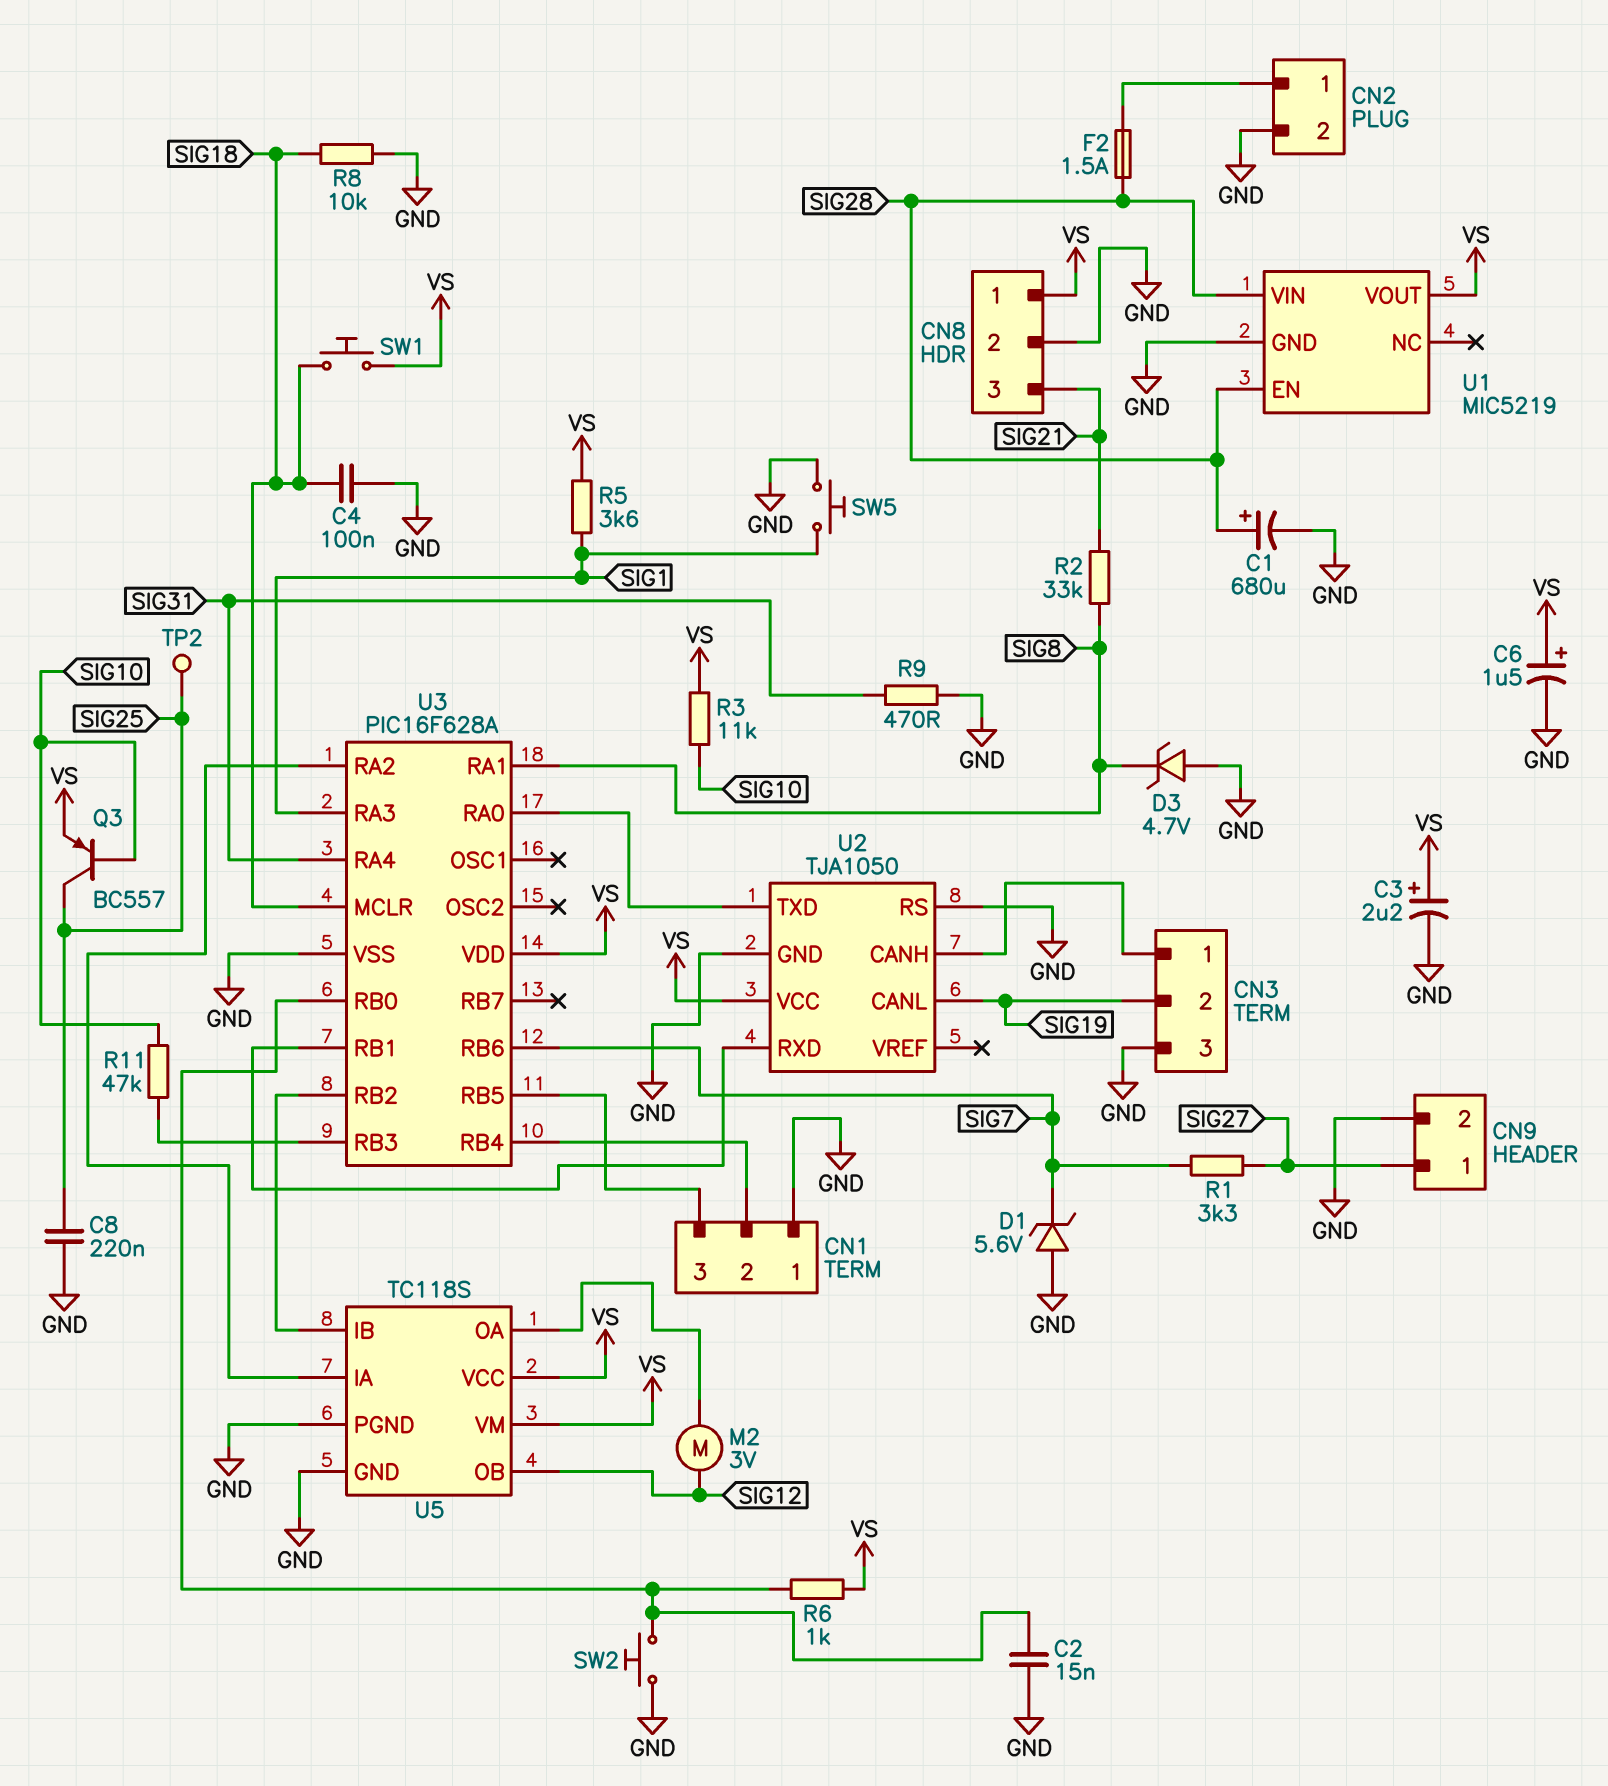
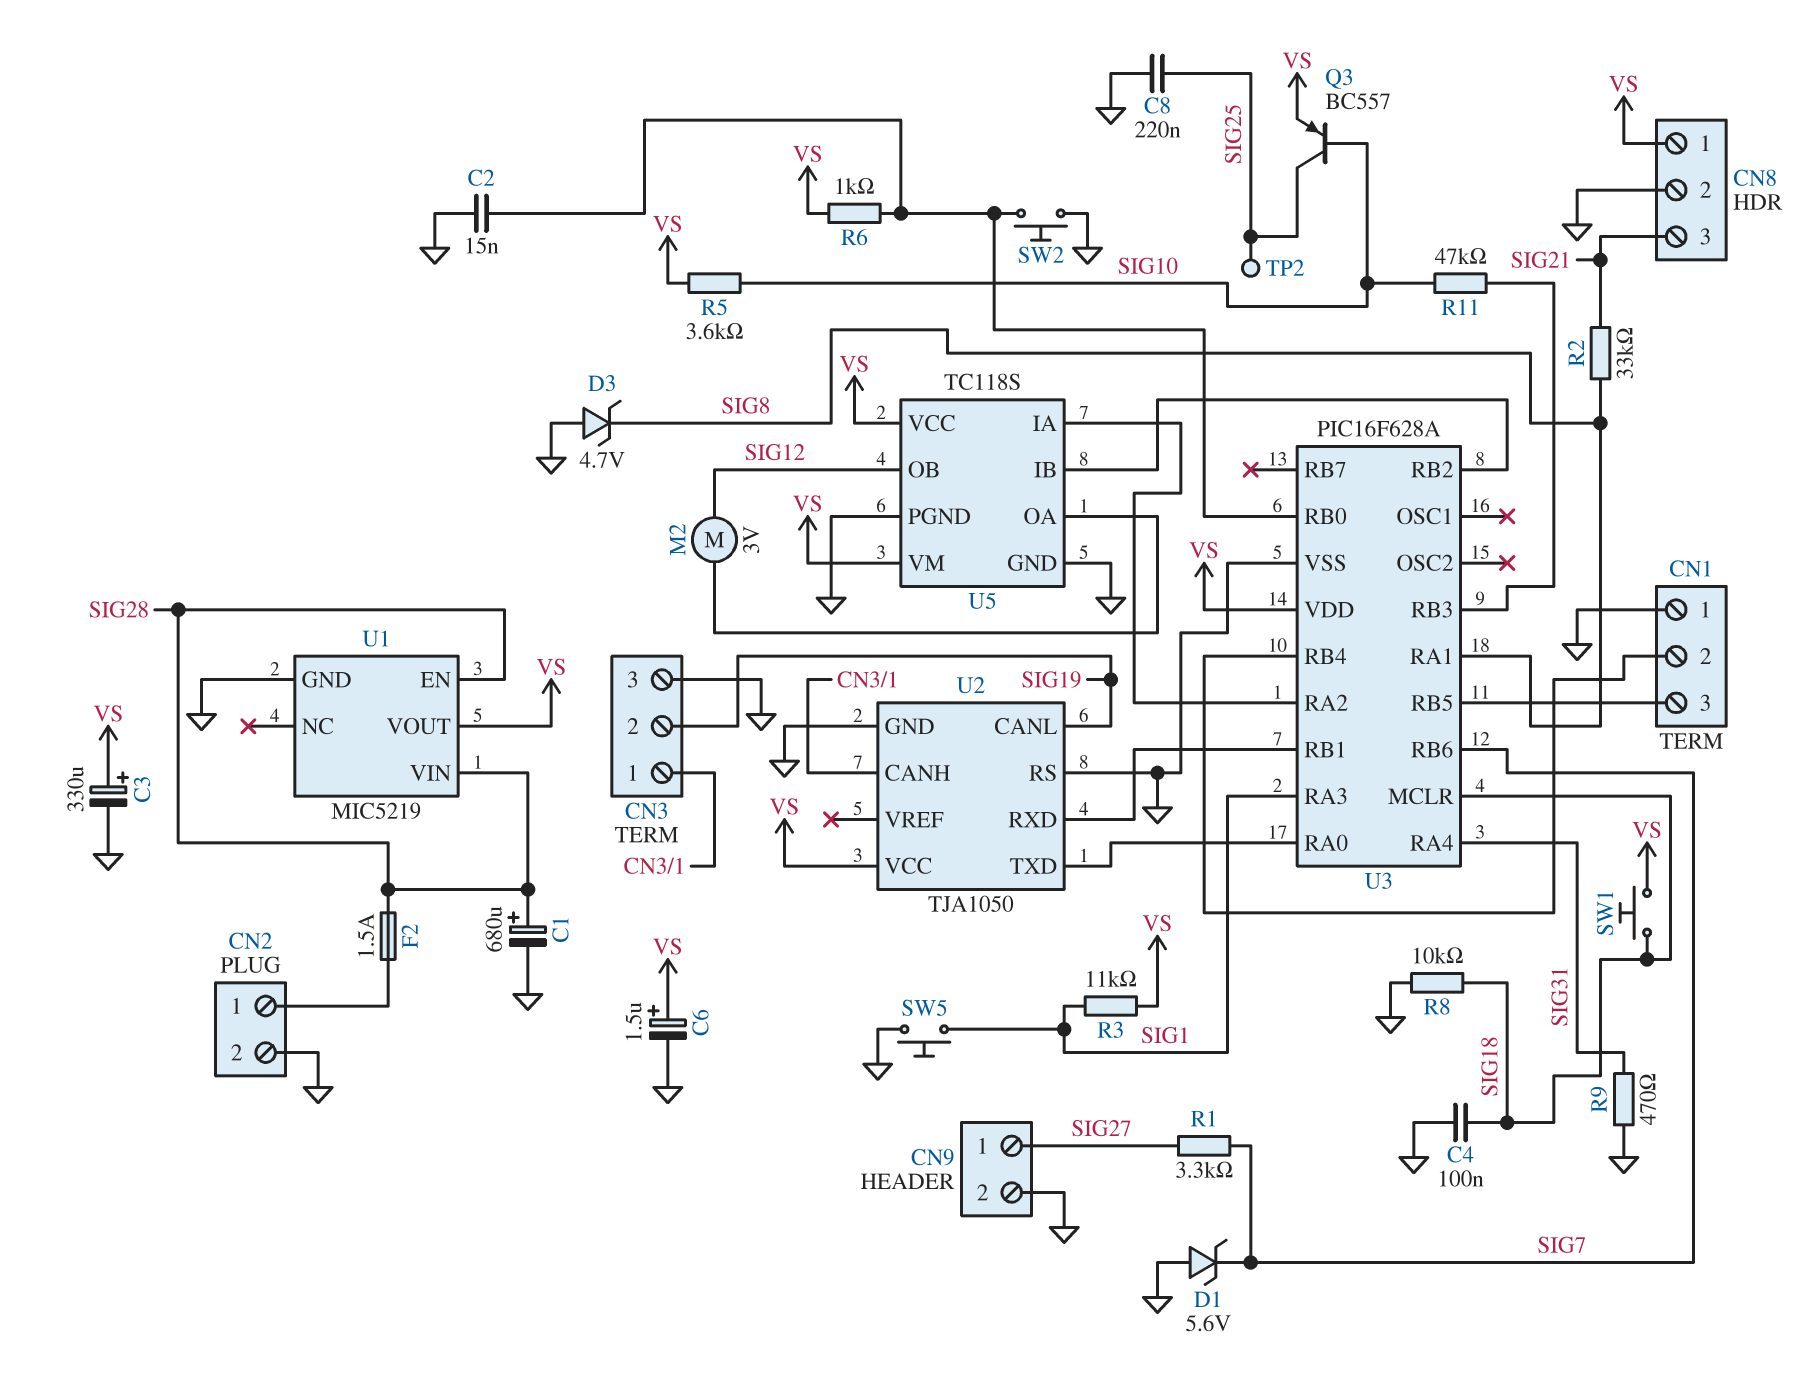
C3: 2.2uF (plus VS, minus GND) -> 330uF (plus VS, minus GND)
R3: 11k (SIG10, VS) -> 11k (SIG1, VS)
R5: 3.6k (SIG1, VS) -> 3.6k (SIG10, VS)

